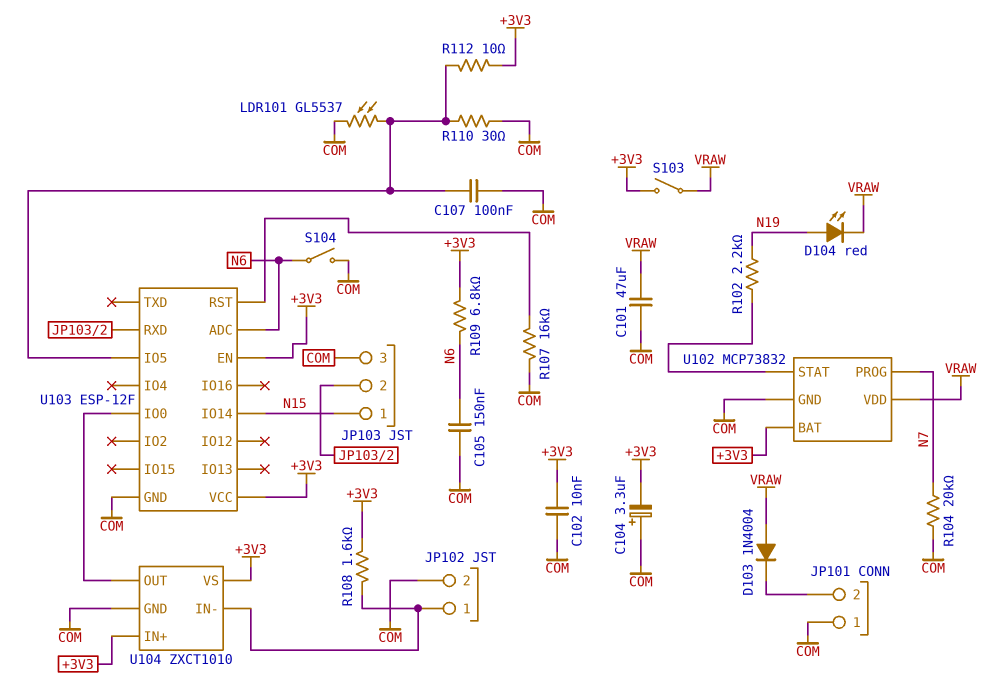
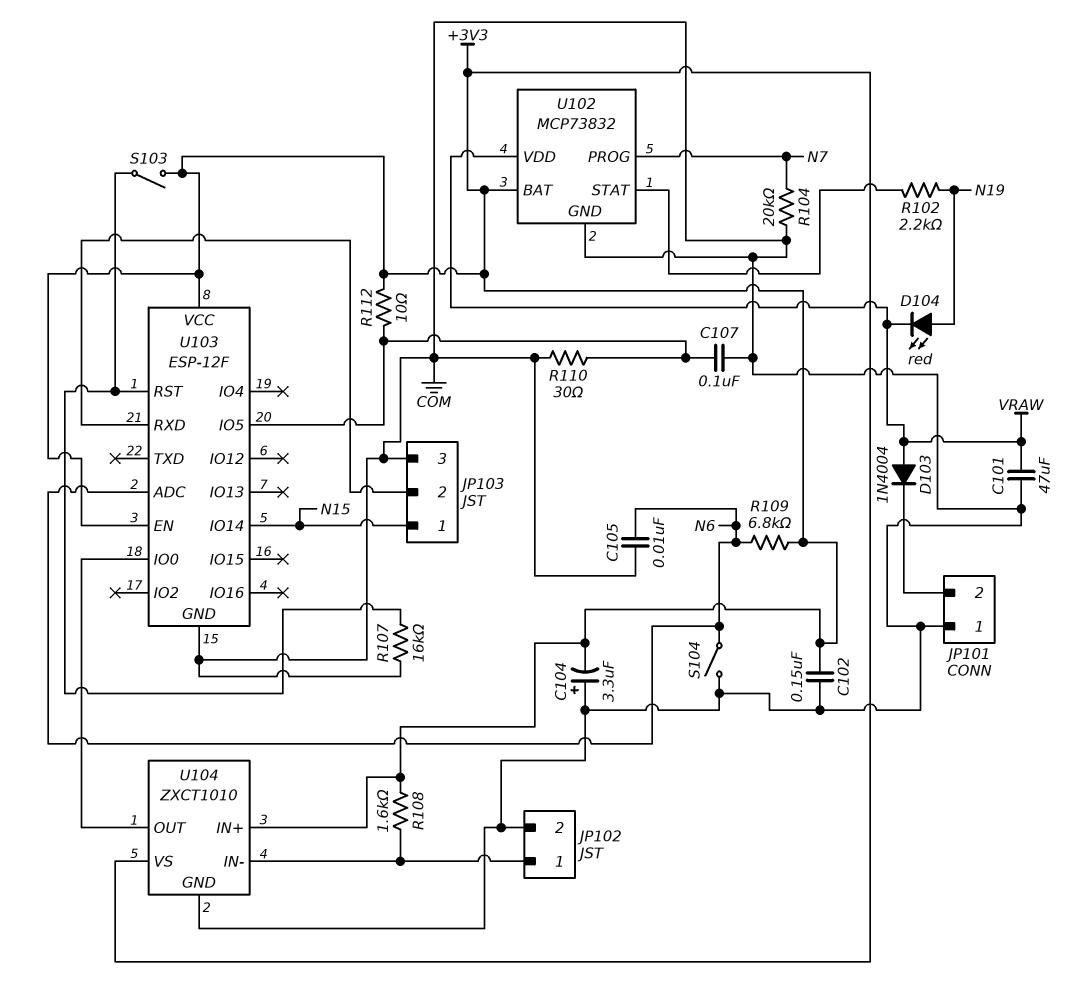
C102: 10nF (+3V3, COM) -> 150nF (+3V3, COM)
C105: 150nF (COM, N6) -> 10nF (COM, N6)
LDR101: GL5537 (COM, U103/IO5) -> none
S103: switch (+3V3, VRAW) -> switch (+3V3, U103/RST)

